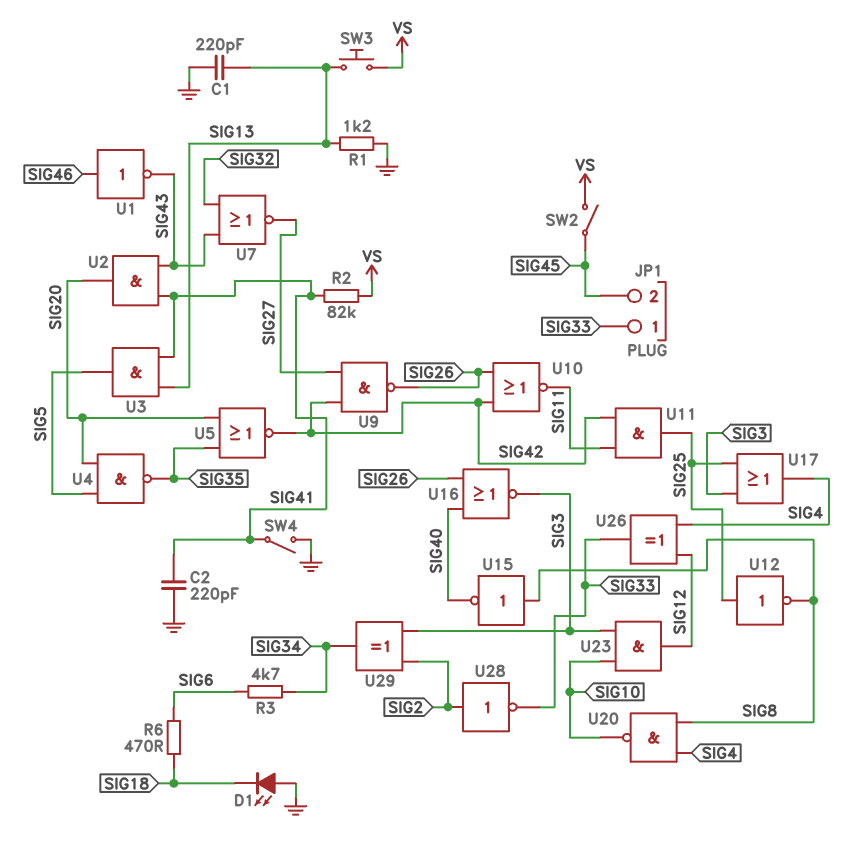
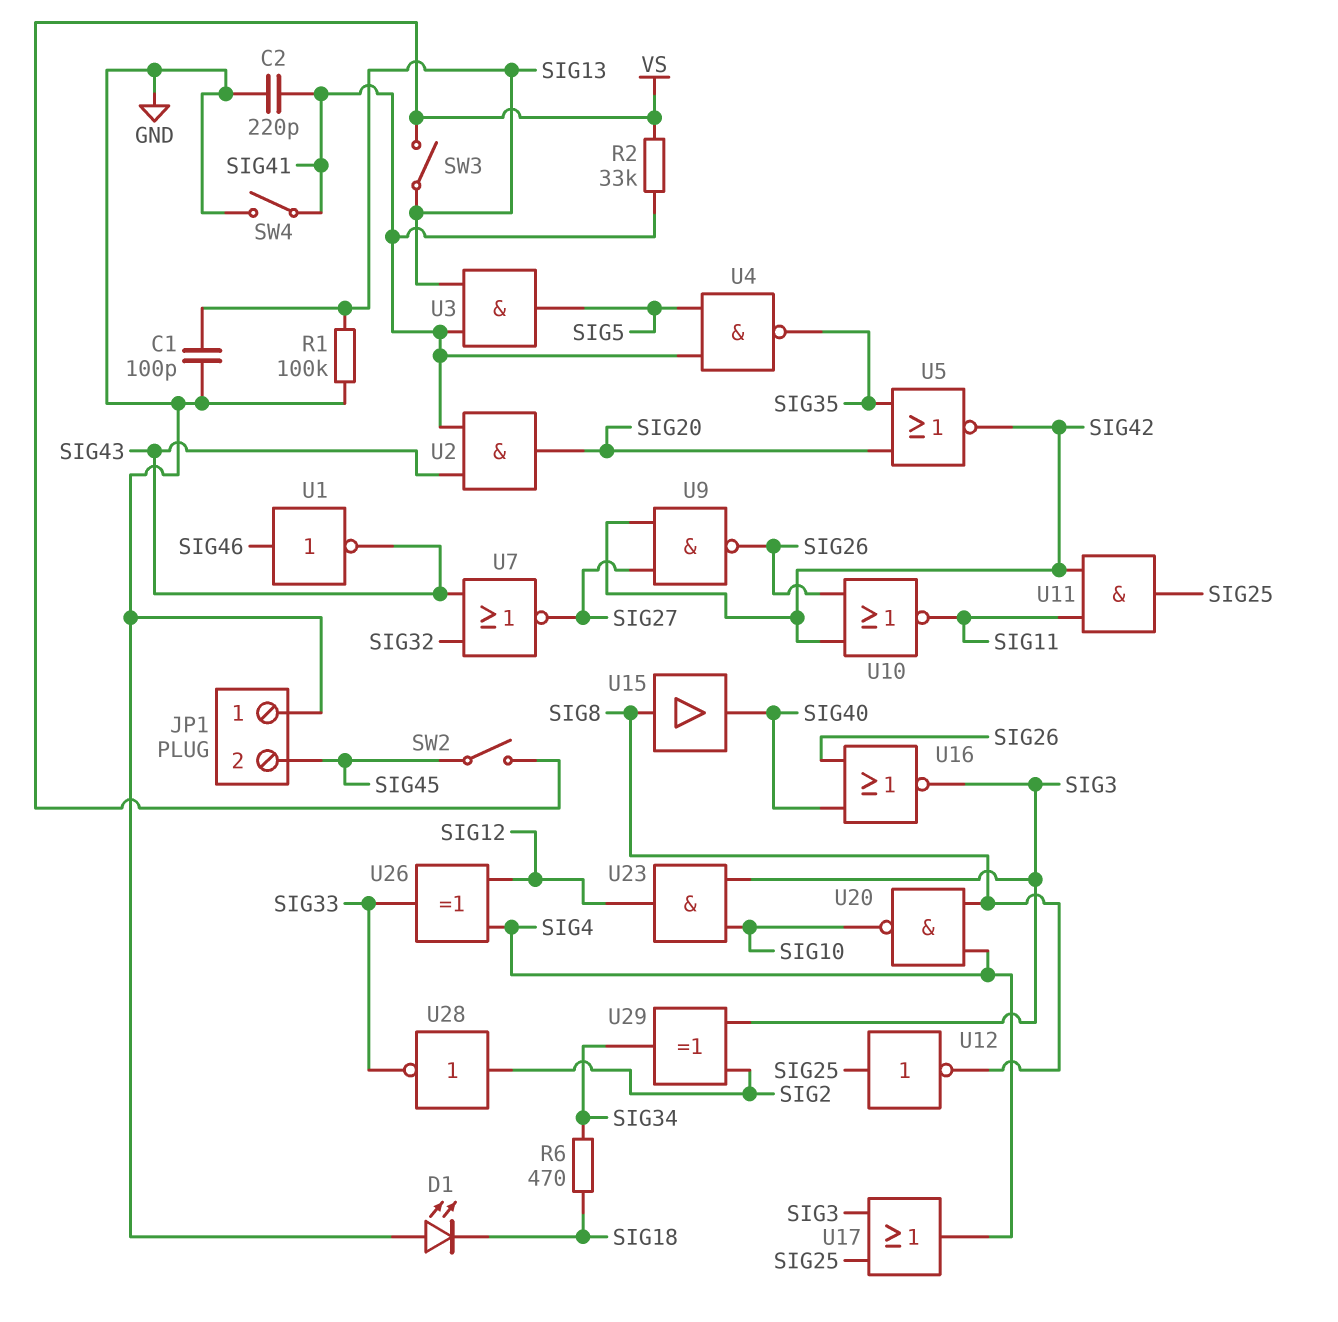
C1: 220pF (GND, SIG13) -> 100pF (GND, SIG13)
JP1 pin 1: SIG33 -> GND
R1: 1.2k (GND, SIG13) -> 100k (GND, SIG13)
R2: 82k (SIG41, VS) -> 33k (SIG41, VS)
R3: 4.7k (SIG6, SIG34) -> none
R6: 470 (SIG6, SIG18) -> 470 (SIG18, SIG34)
SW3: button (SIG13, VS) -> switch (SIG13, VS)
U4: NAND (in SIG5, in SIG20, out SIG35) -> NAND (in SIG5, in SIG41, out SIG35)
U15: NOT (in SIG8, out SIG40) -> buffer (in SIG8, out SIG40)

